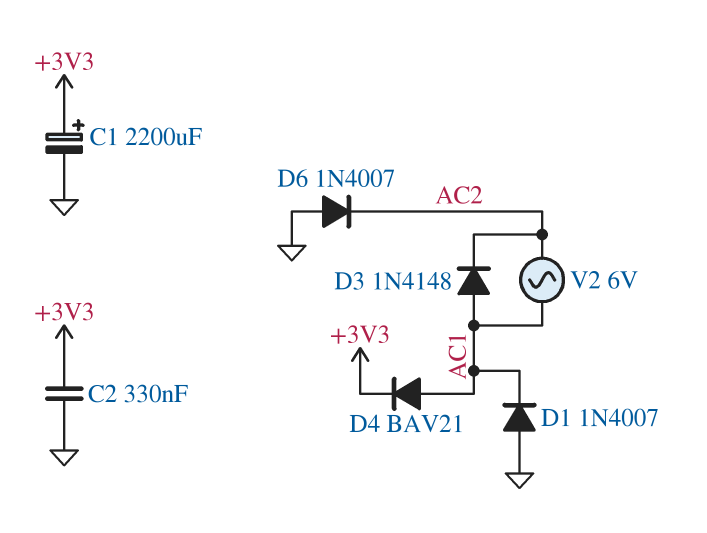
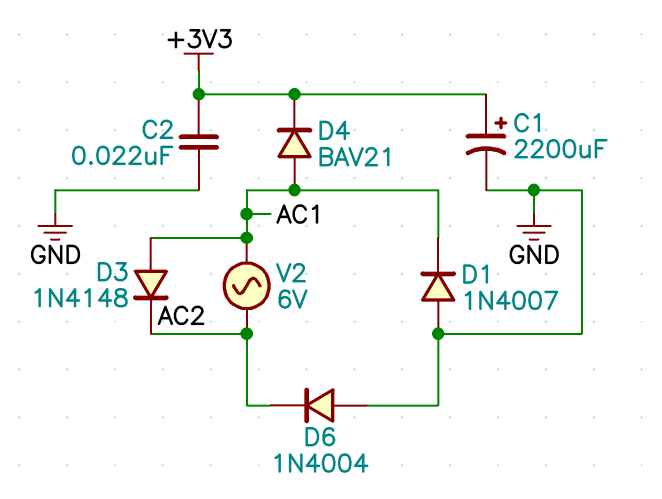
C2: 330nF (+3V3, GND) -> 22nF (+3V3, GND)
D6: diode 1N4007 (A GND, K AC2) -> diode 1N4004 (A GND, K AC2)

